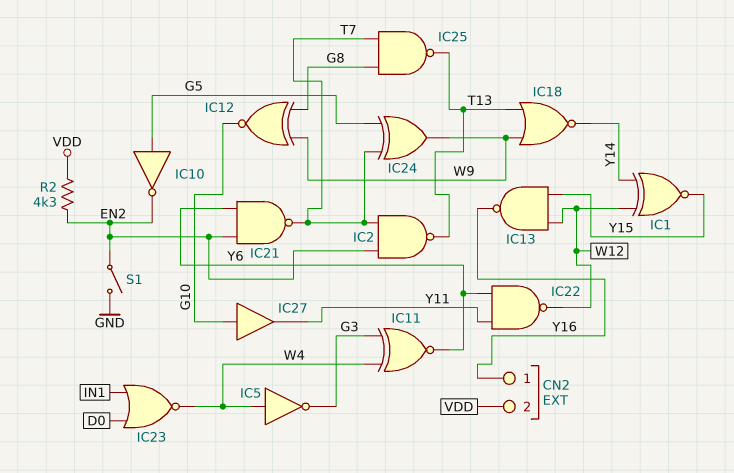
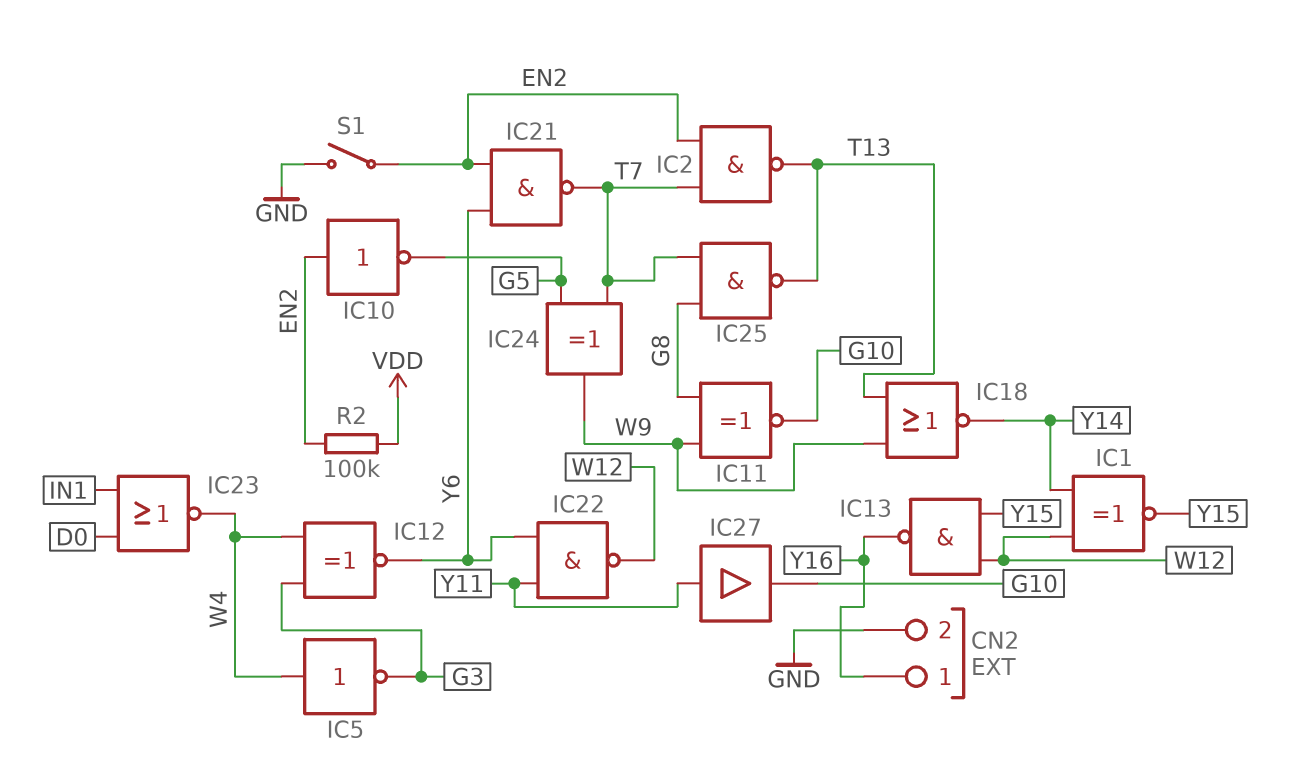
CN2 pin 2: VDD -> GND
IC10: NOT (in G5, out EN2) -> NOT (in EN2, out G5)
IC11: XNOR (in G3, in W4, out Y6) -> XNOR (in G8, in W9, out G10)
IC12: XNOR (in G8, in W9, out G10) -> XNOR (in G3, in W4, out Y6)
IC27: buffer (in G10, out Y11) -> buffer (in Y11, out G10)
R2: 4.3k (EN2, VDD) -> 100k (EN2, VDD)

